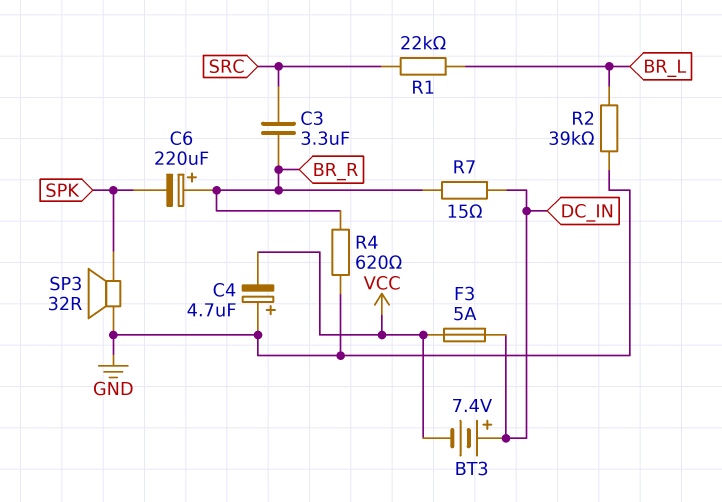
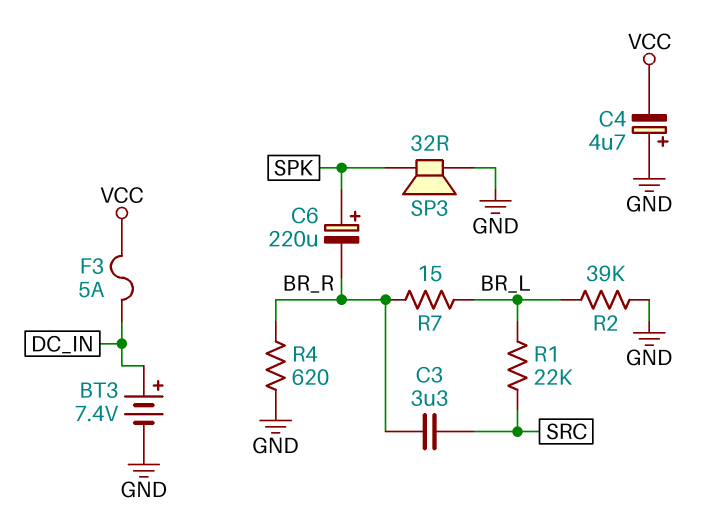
BT3: 7.4V (plus DC_IN, minus VCC) -> 7.4V (plus DC_IN, minus GND)
C6: 220uF (plus BR_R, minus SPK) -> 220uF (plus SPK, minus BR_R)
R7: 15 (BR_R, DC_IN) -> 15 (BR_L, BR_R)

